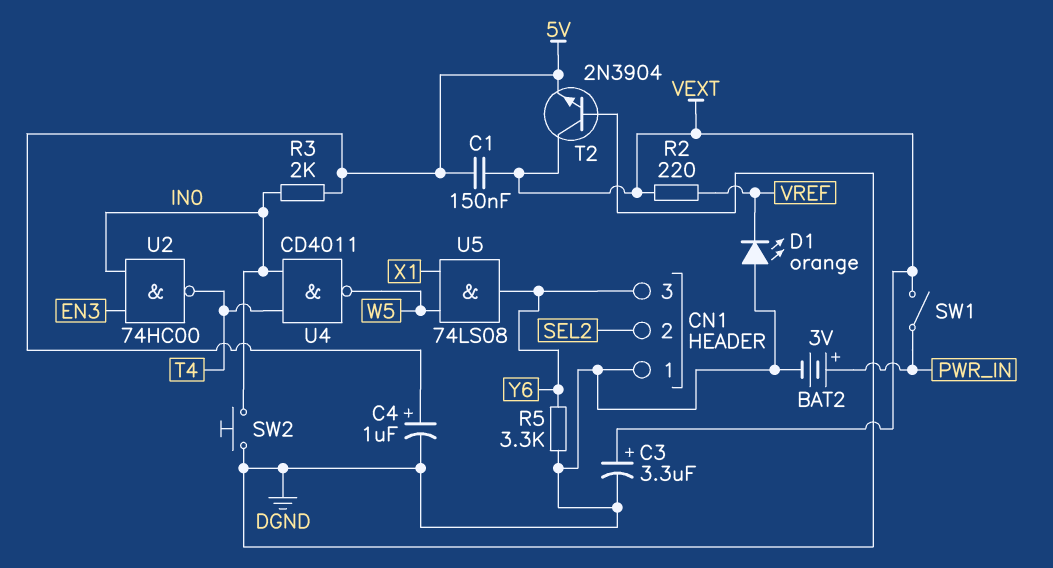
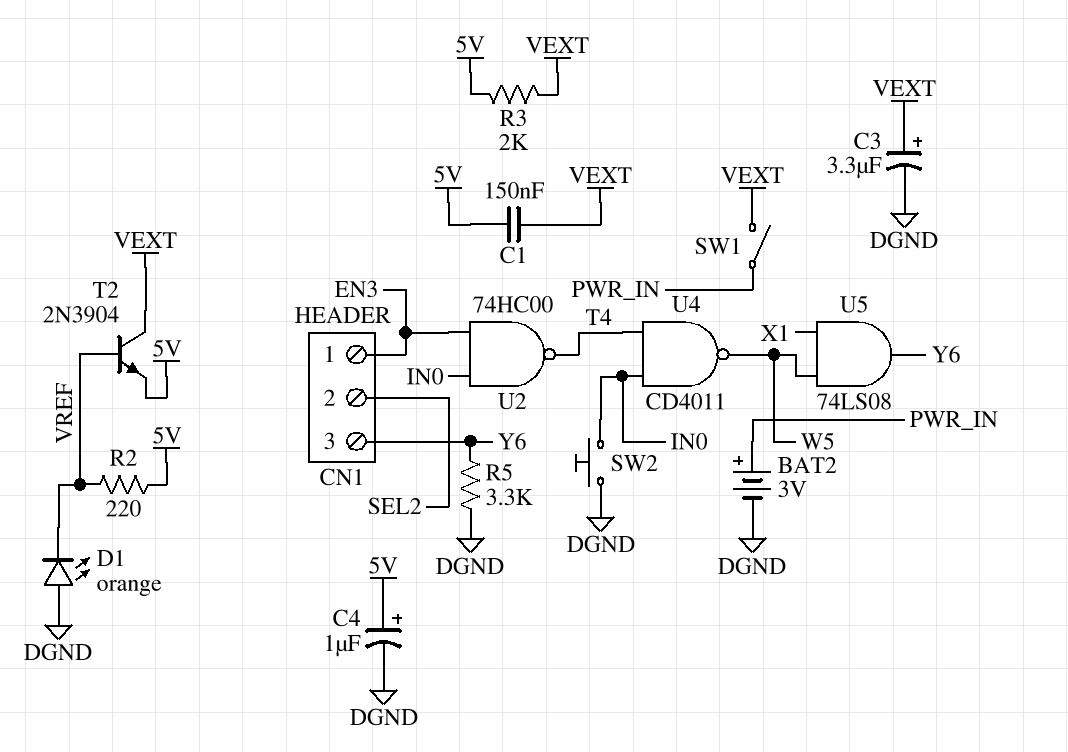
CN1 pin 1: DGND -> EN3
R2: 220 (VEXT, VREF) -> 220 (5V, VREF)
R3: 2k (5V, IN0) -> 2k (5V, VEXT)
T2: NPN 2N3904 (B DGND, C VEXT, E 5V) -> NPN 2N3904 (B VREF, C VEXT, E 5V)

